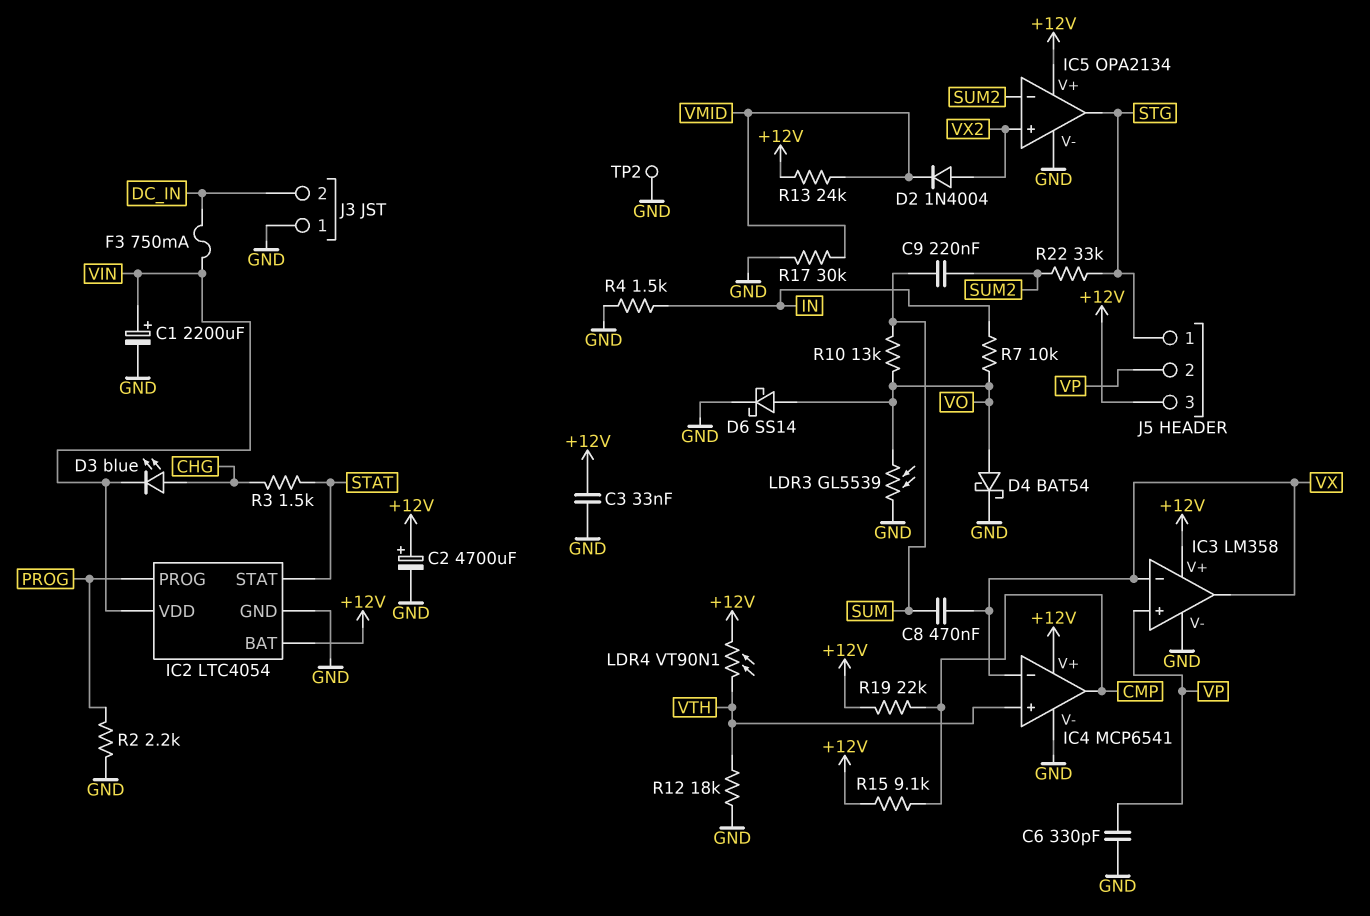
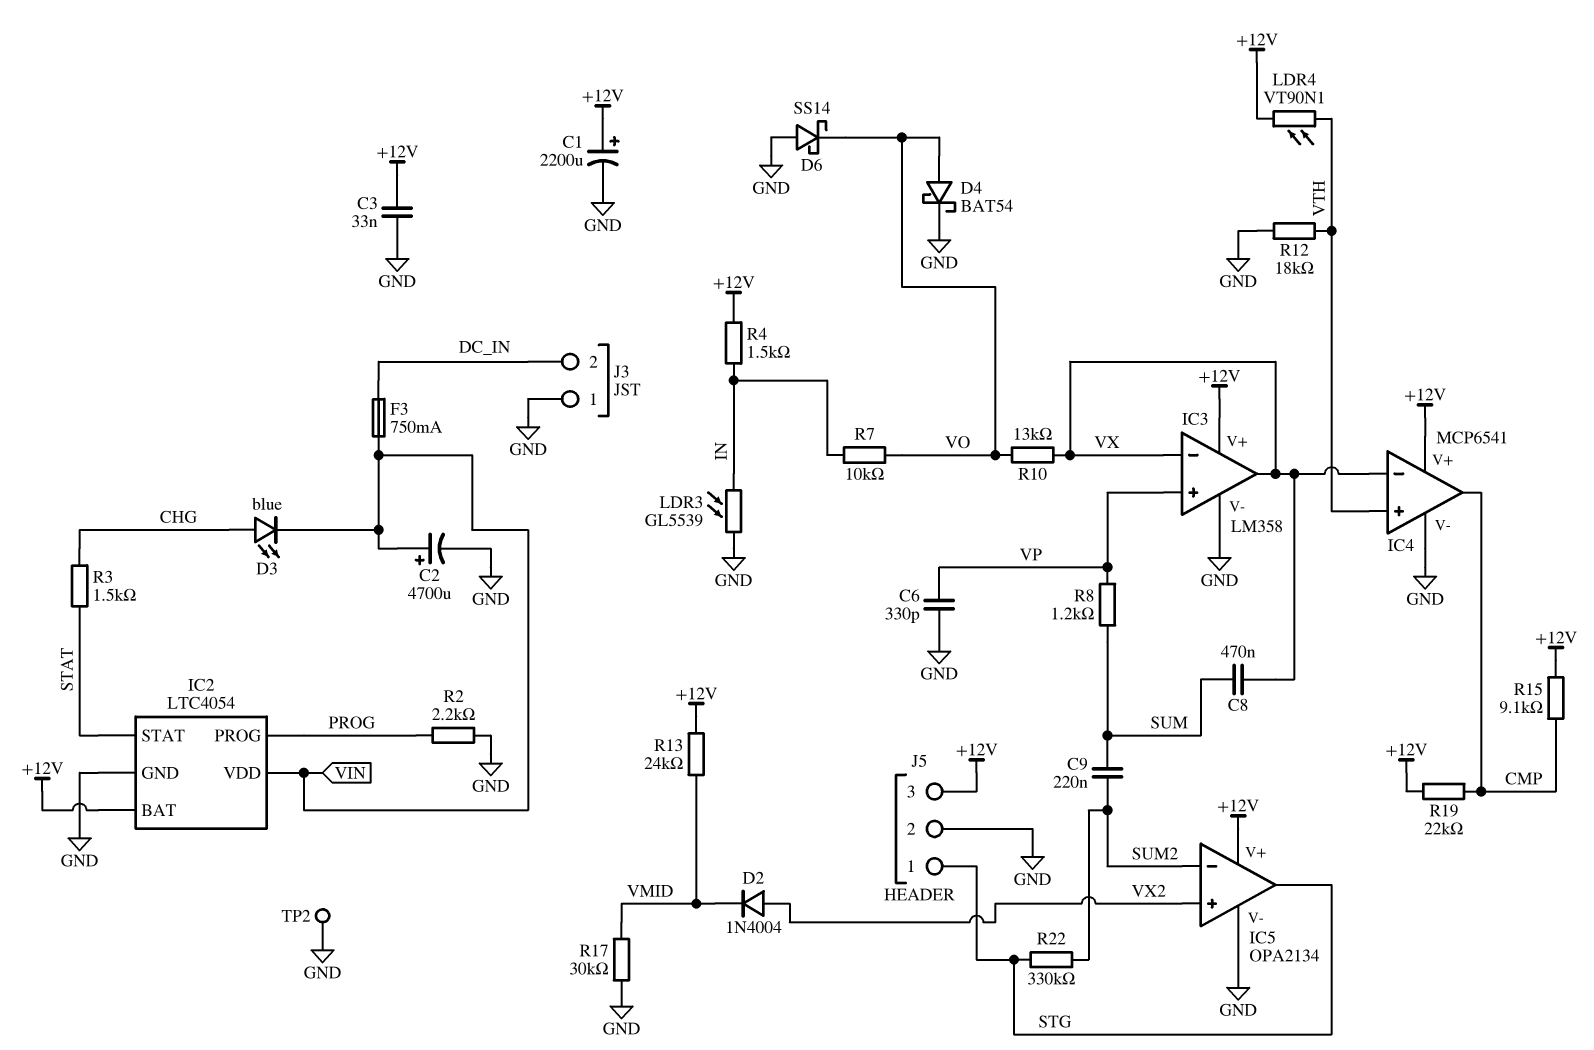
C1: 2200uF (plus VIN, minus GND) -> 2200uF (plus +12V, minus GND)
C2: 4700uF (plus +12V, minus GND) -> 4700uF (plus VIN, minus GND)
D6: schottky SS14 (A VO, K GND) -> schottky SS14 (A GND, K VO)
J5 pin 2: VP -> GND
LDR3: GL5539 (GND, VO) -> GL5539 (GND, IN)
R4: 1.5k (GND, IN) -> 1.5k (+12V, IN)
R8: none -> 1.2k (SUM, VP)
R10: 13k (SUM, VO) -> 13k (VO, VX)
R22: 33k (STG, SUM2) -> 330k (STG, SUM2)

